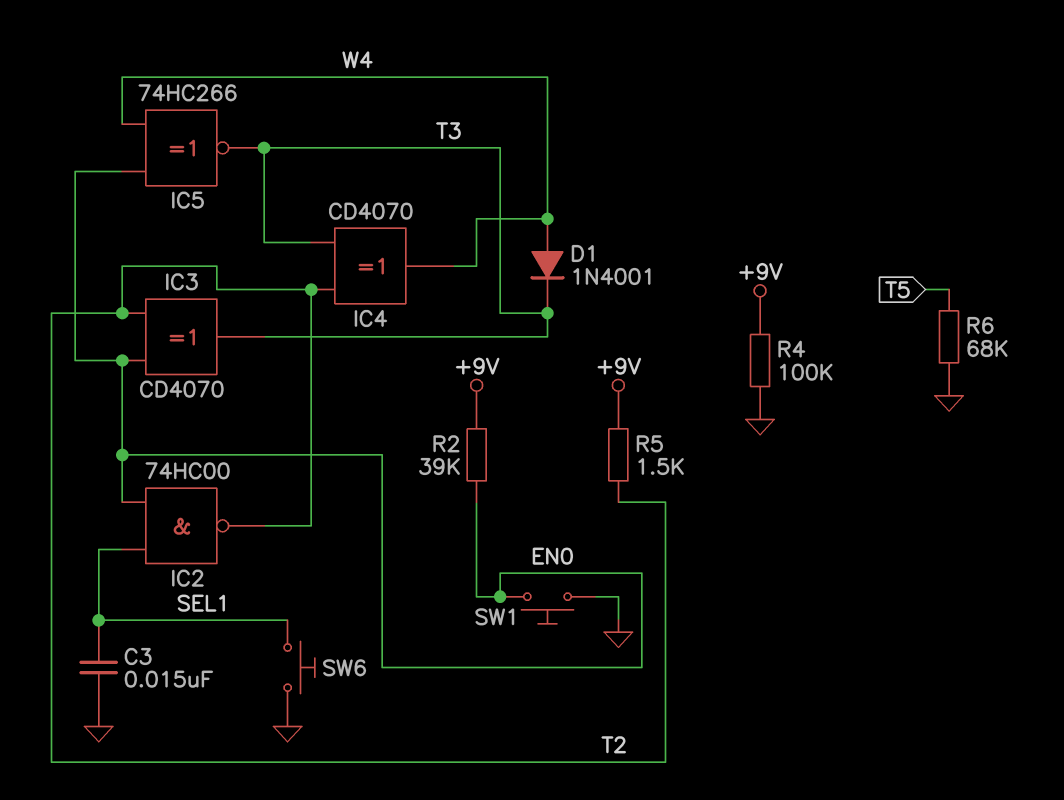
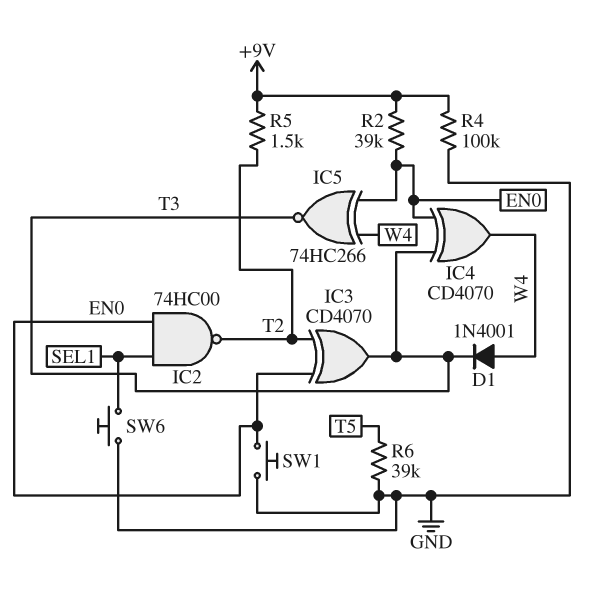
C3: 15nF (GND, SEL1) -> none
IC4: XOR CD4070 (in T2, in T3, out W4) -> XOR CD4070 (in EN0, in T3, out W4)
R6: 68k (GND, T5) -> 39k (GND, T5)

